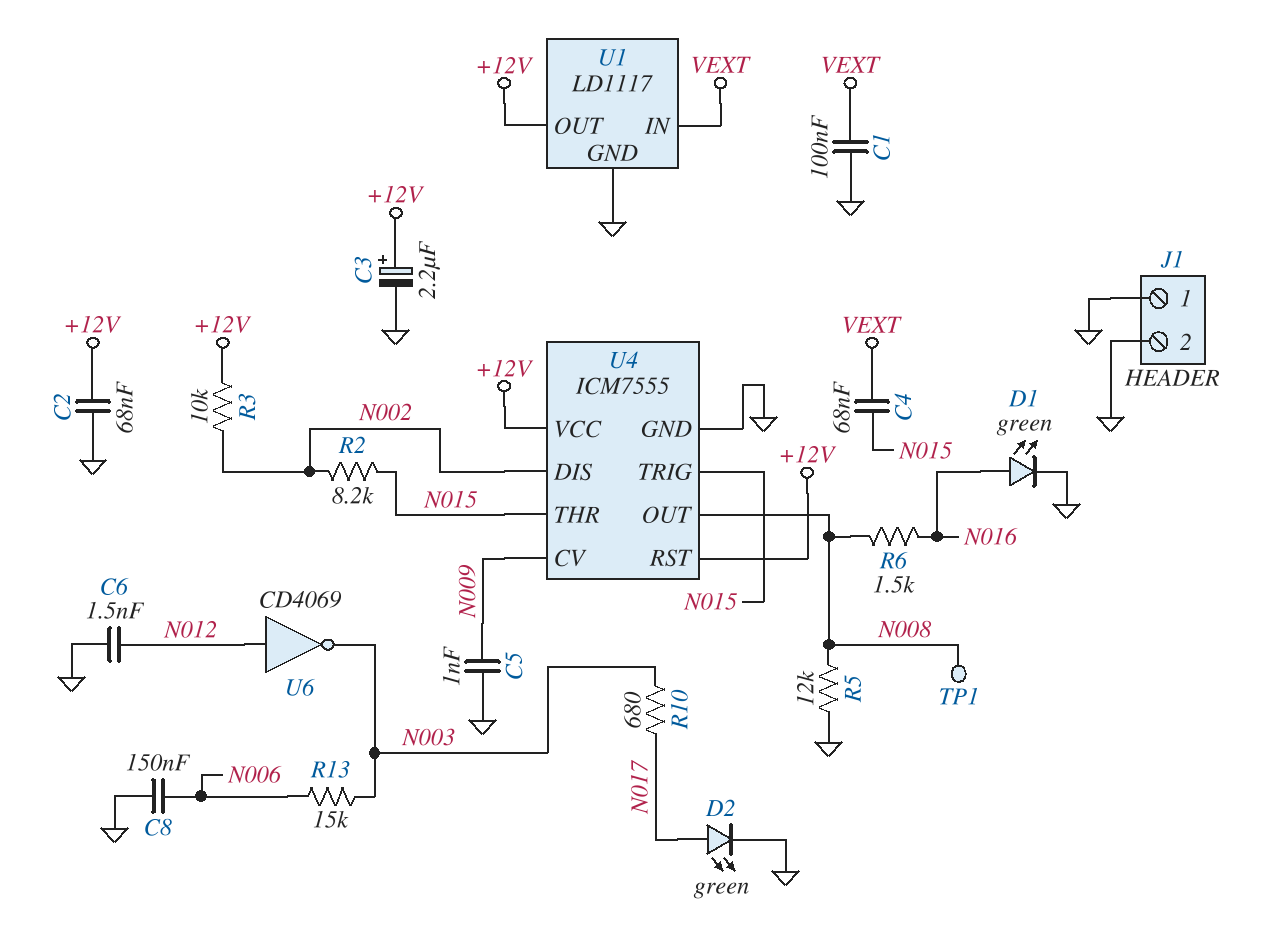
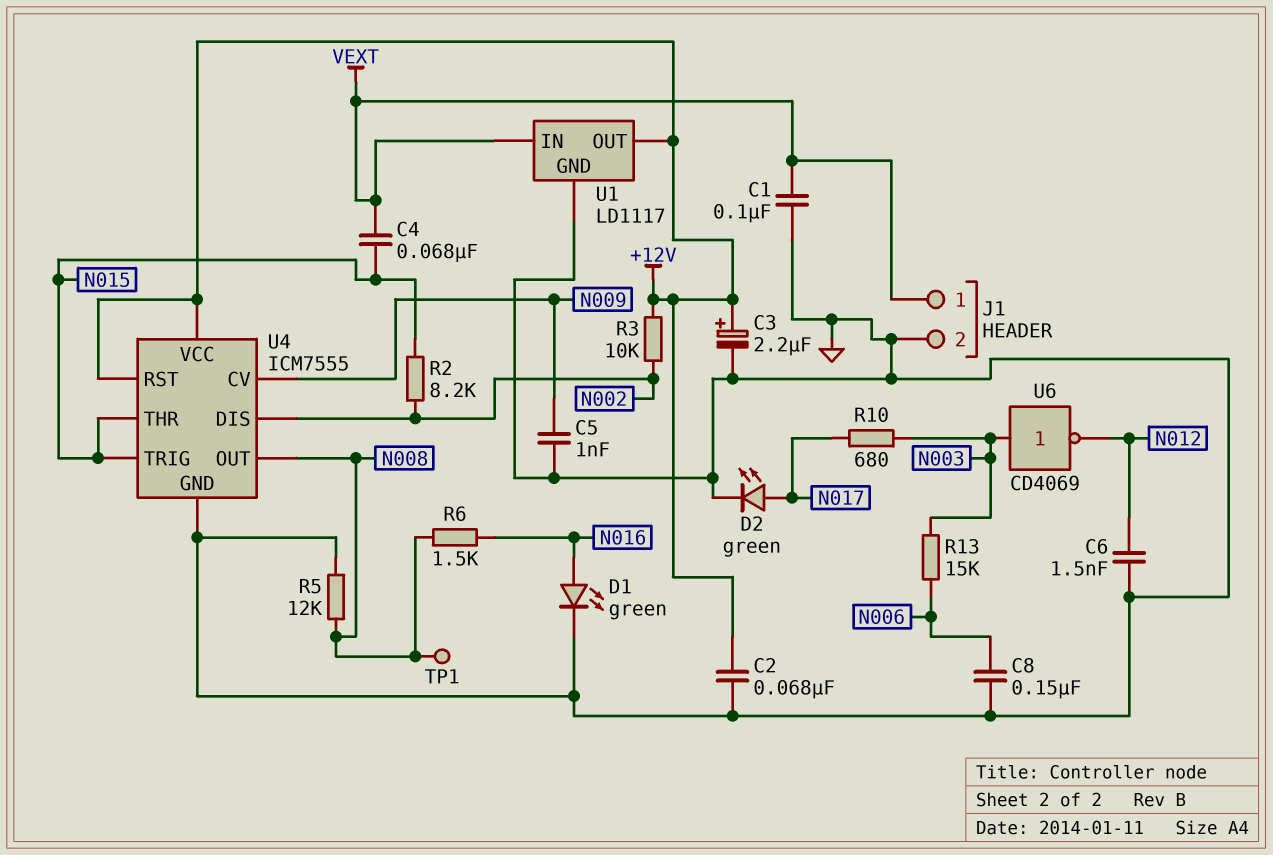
J1 pin 1: GND -> VEXT
U6: NOT CD4069 (in N012, out N003) -> NOT CD4069 (in N003, out N012)

